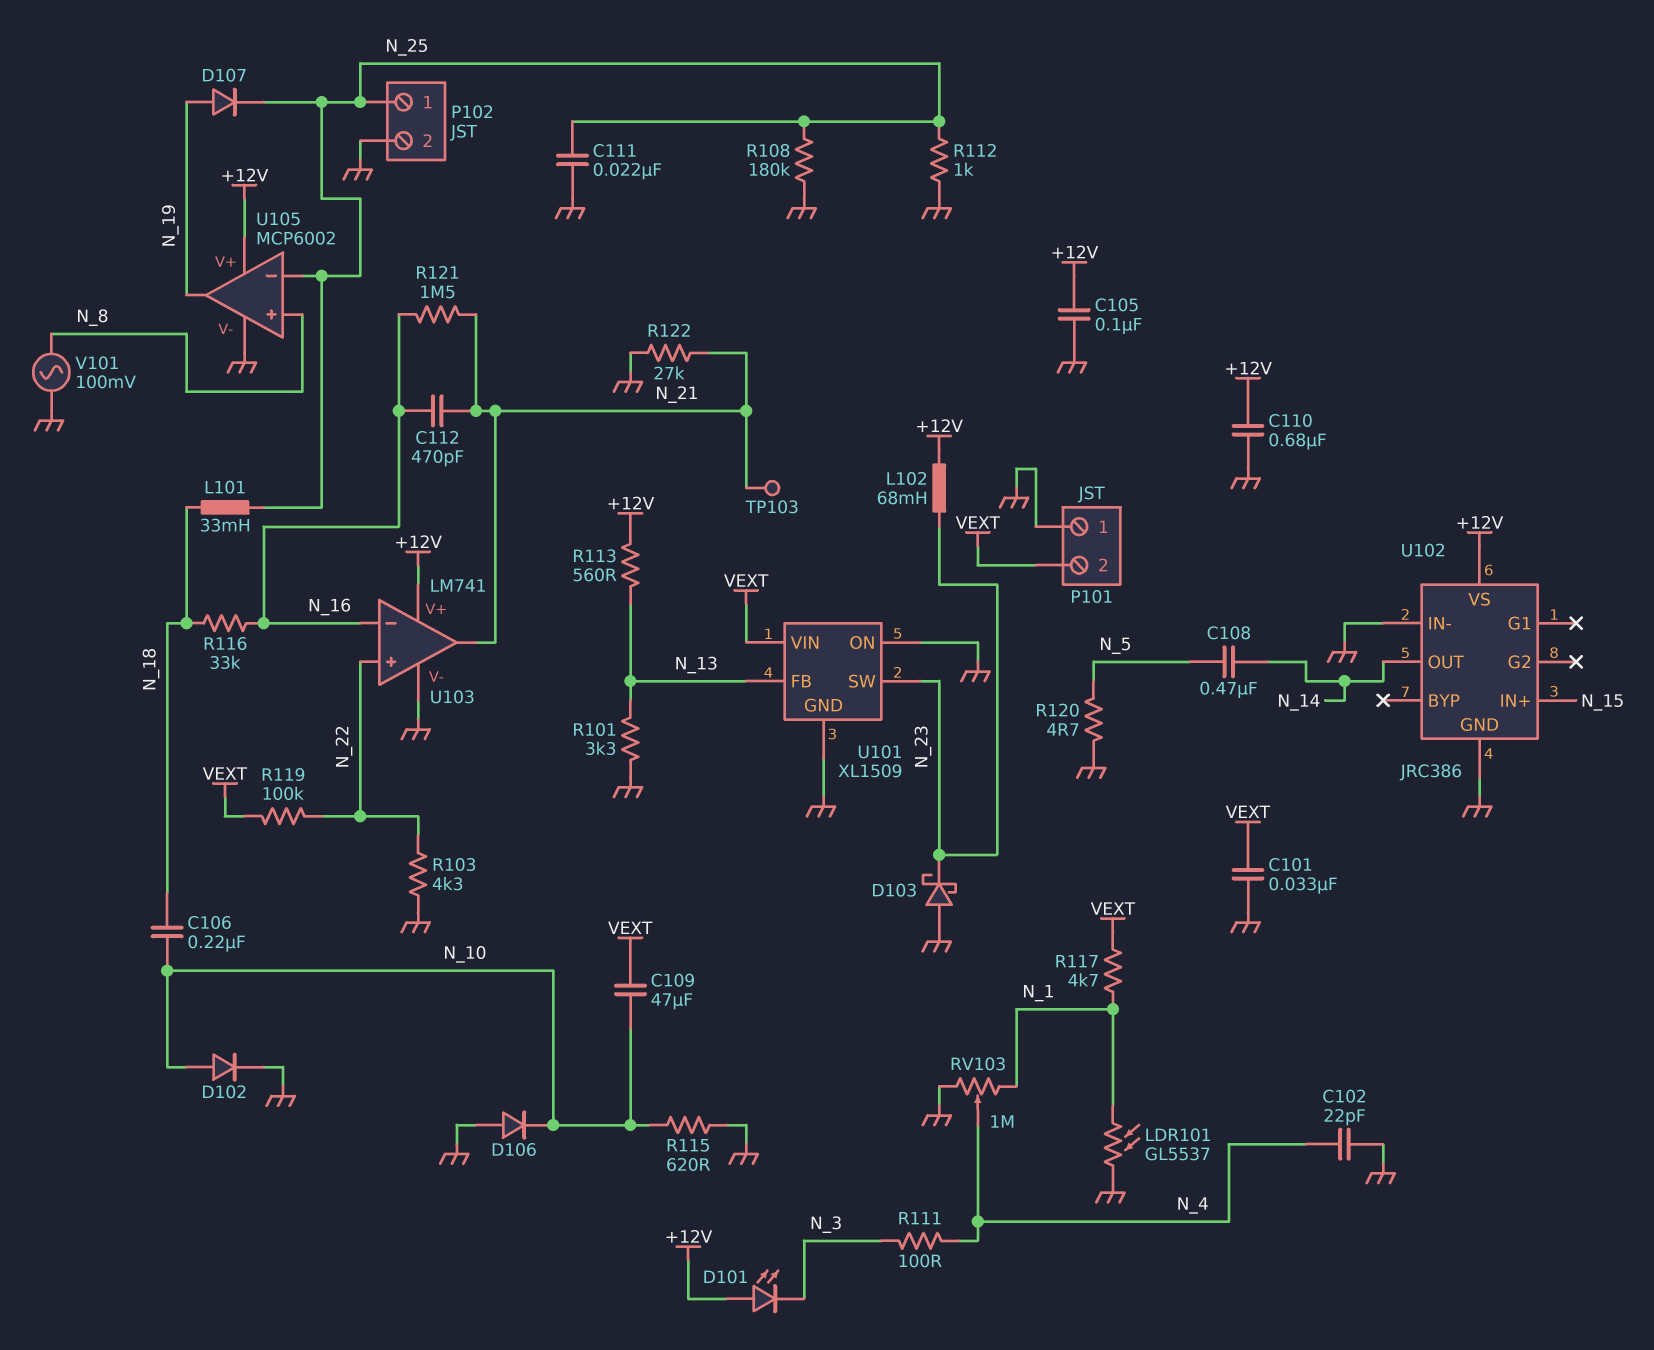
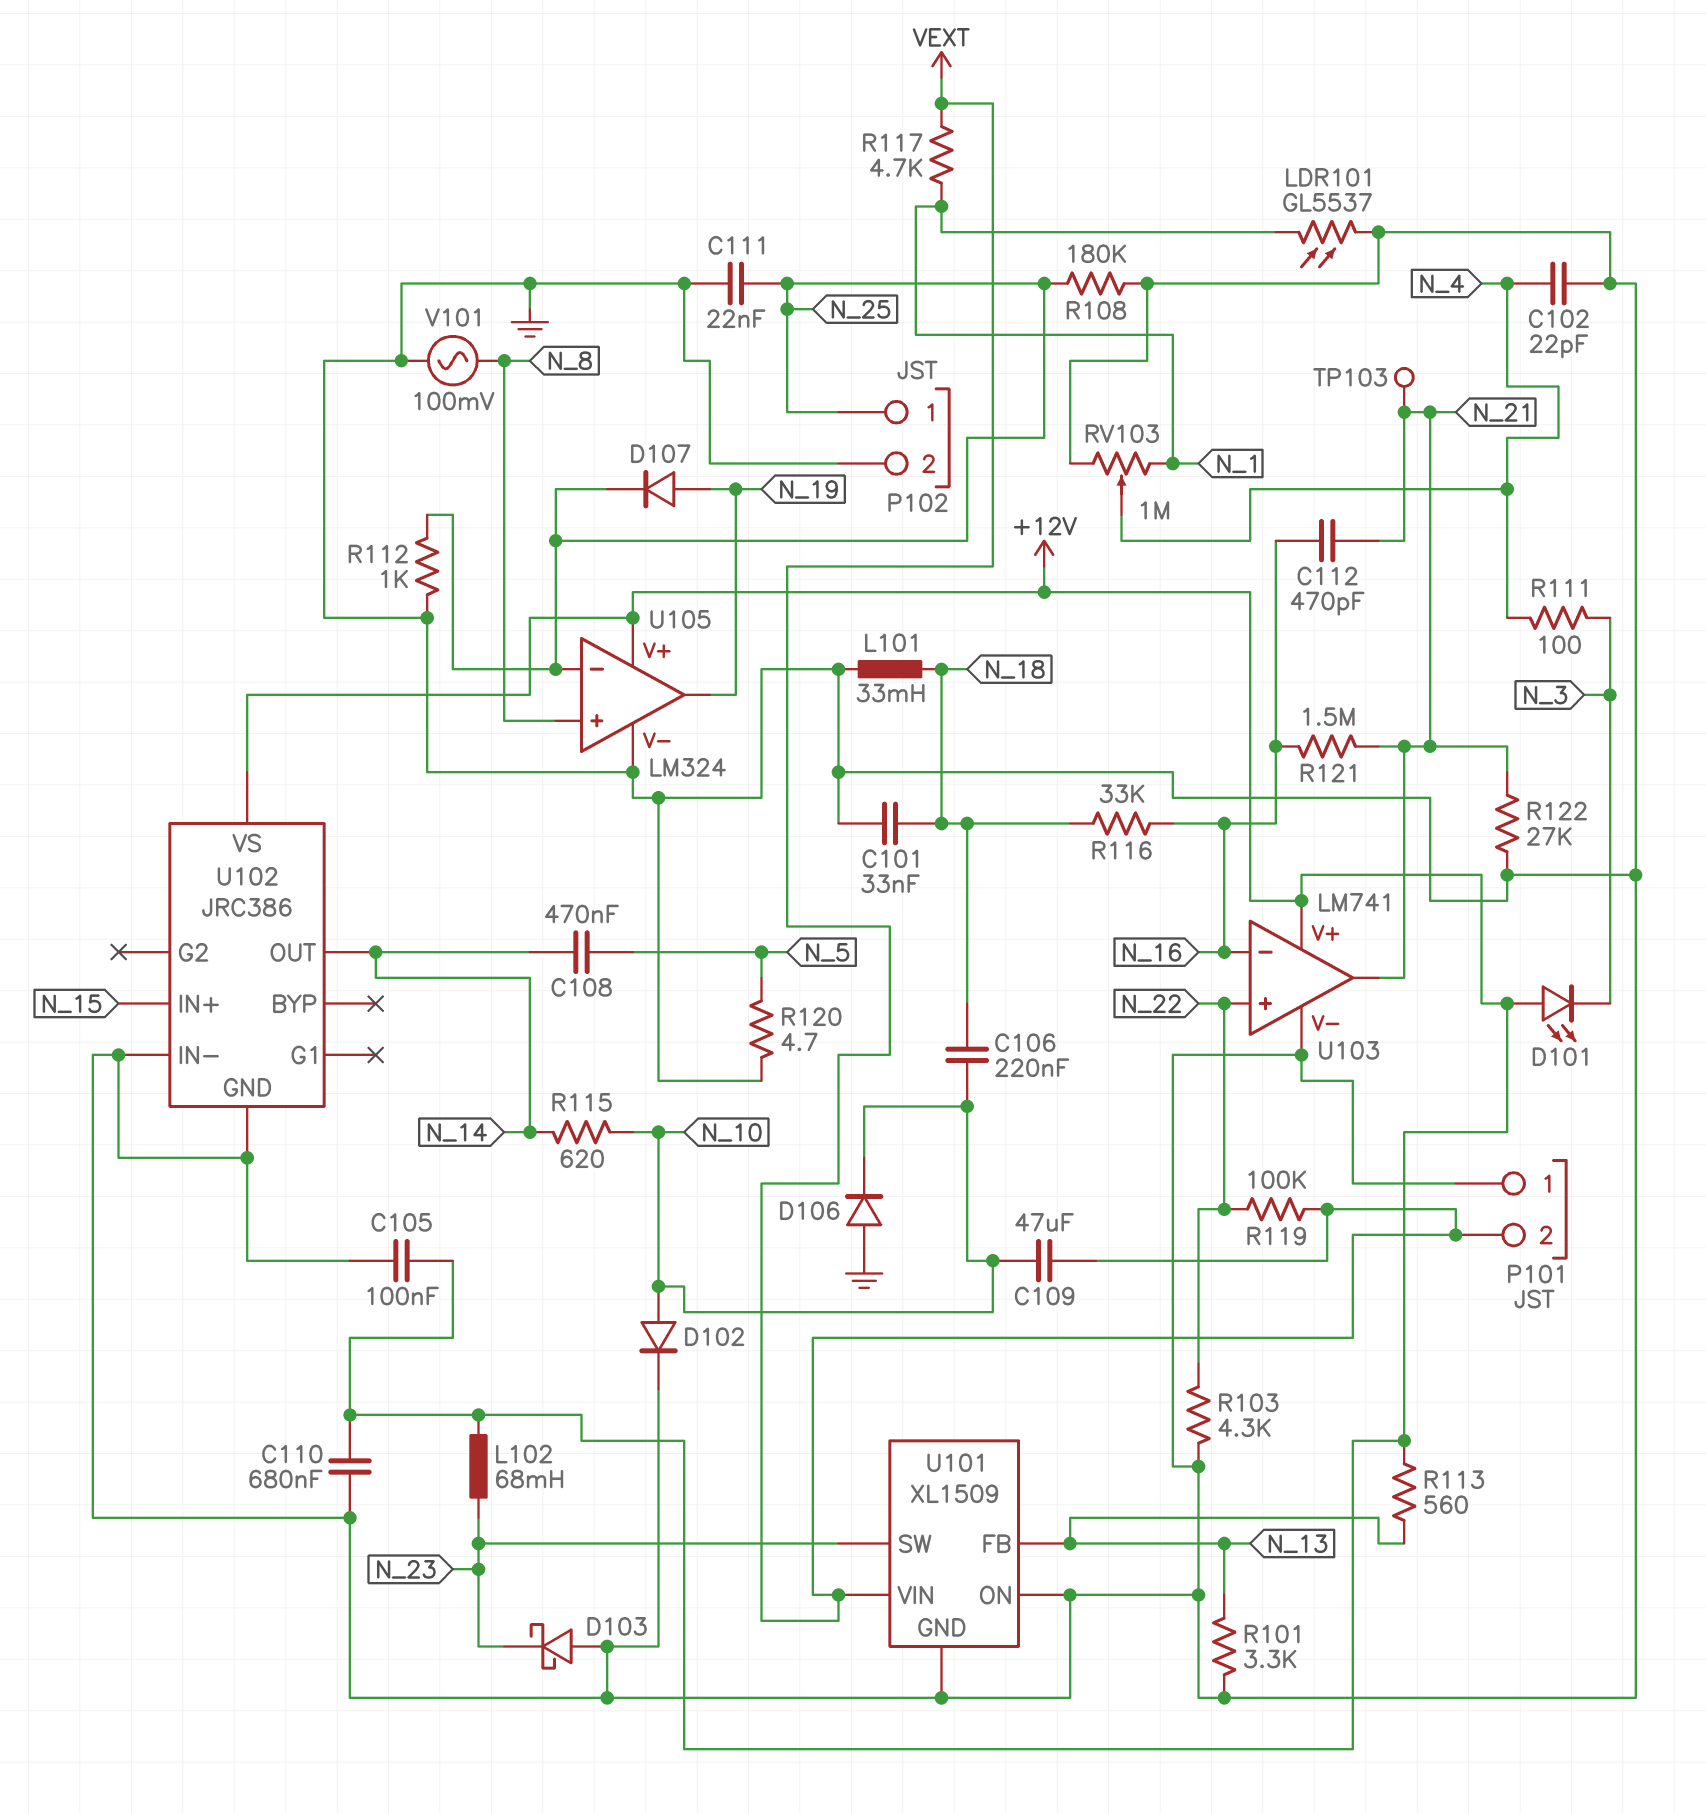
C101: 33nF (GND, VEXT) -> 33nF (GND, N_18)
L101: 33mH (N_18, N_25) -> 33mH (GND, N_18)
R115: 620 (GND, N_10) -> 620 (N_10, N_14)
U105: MCP6002 -> LM324

